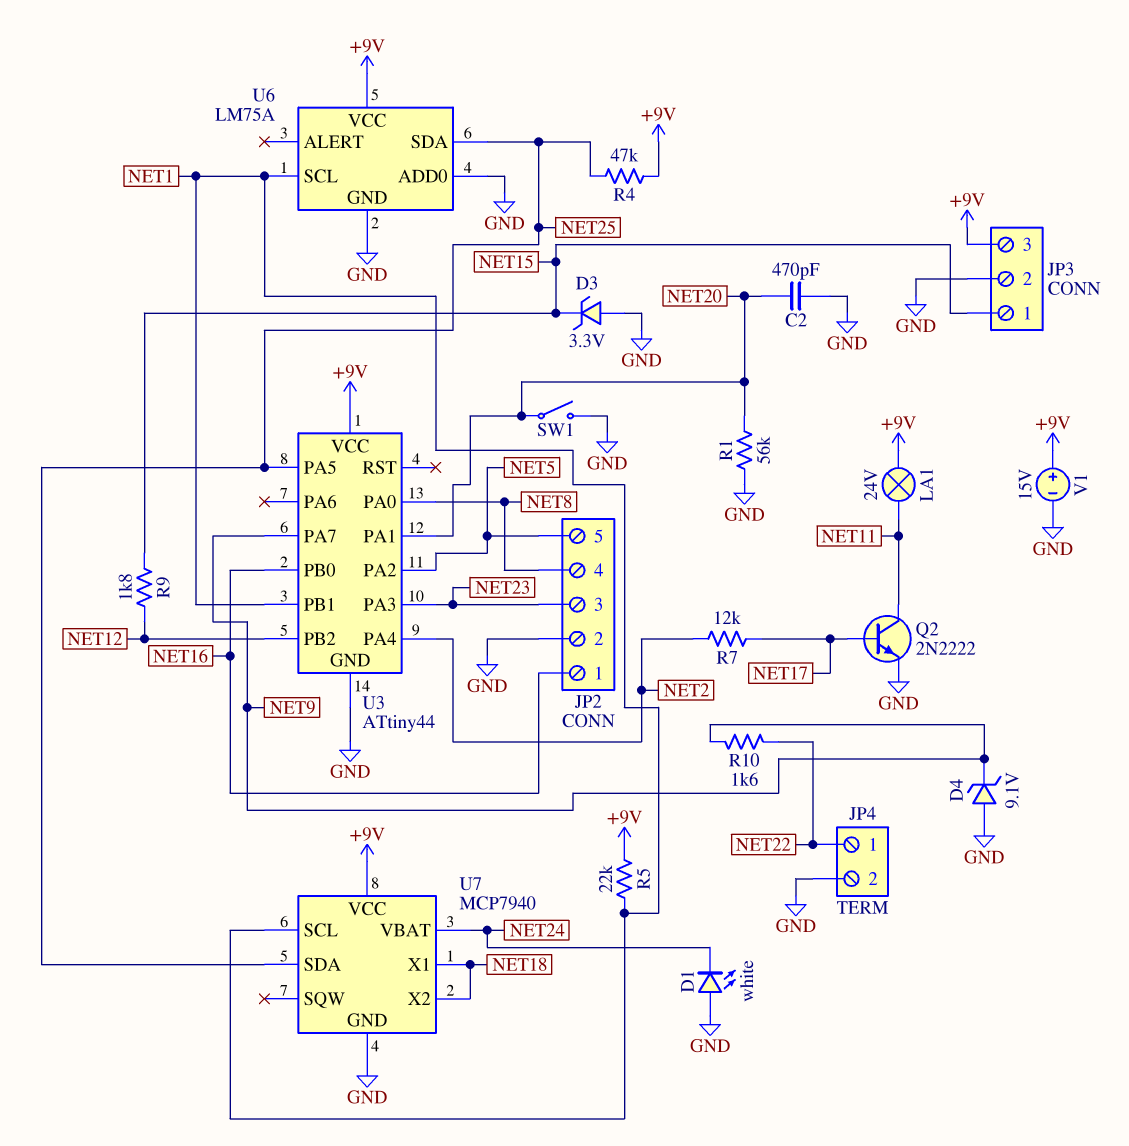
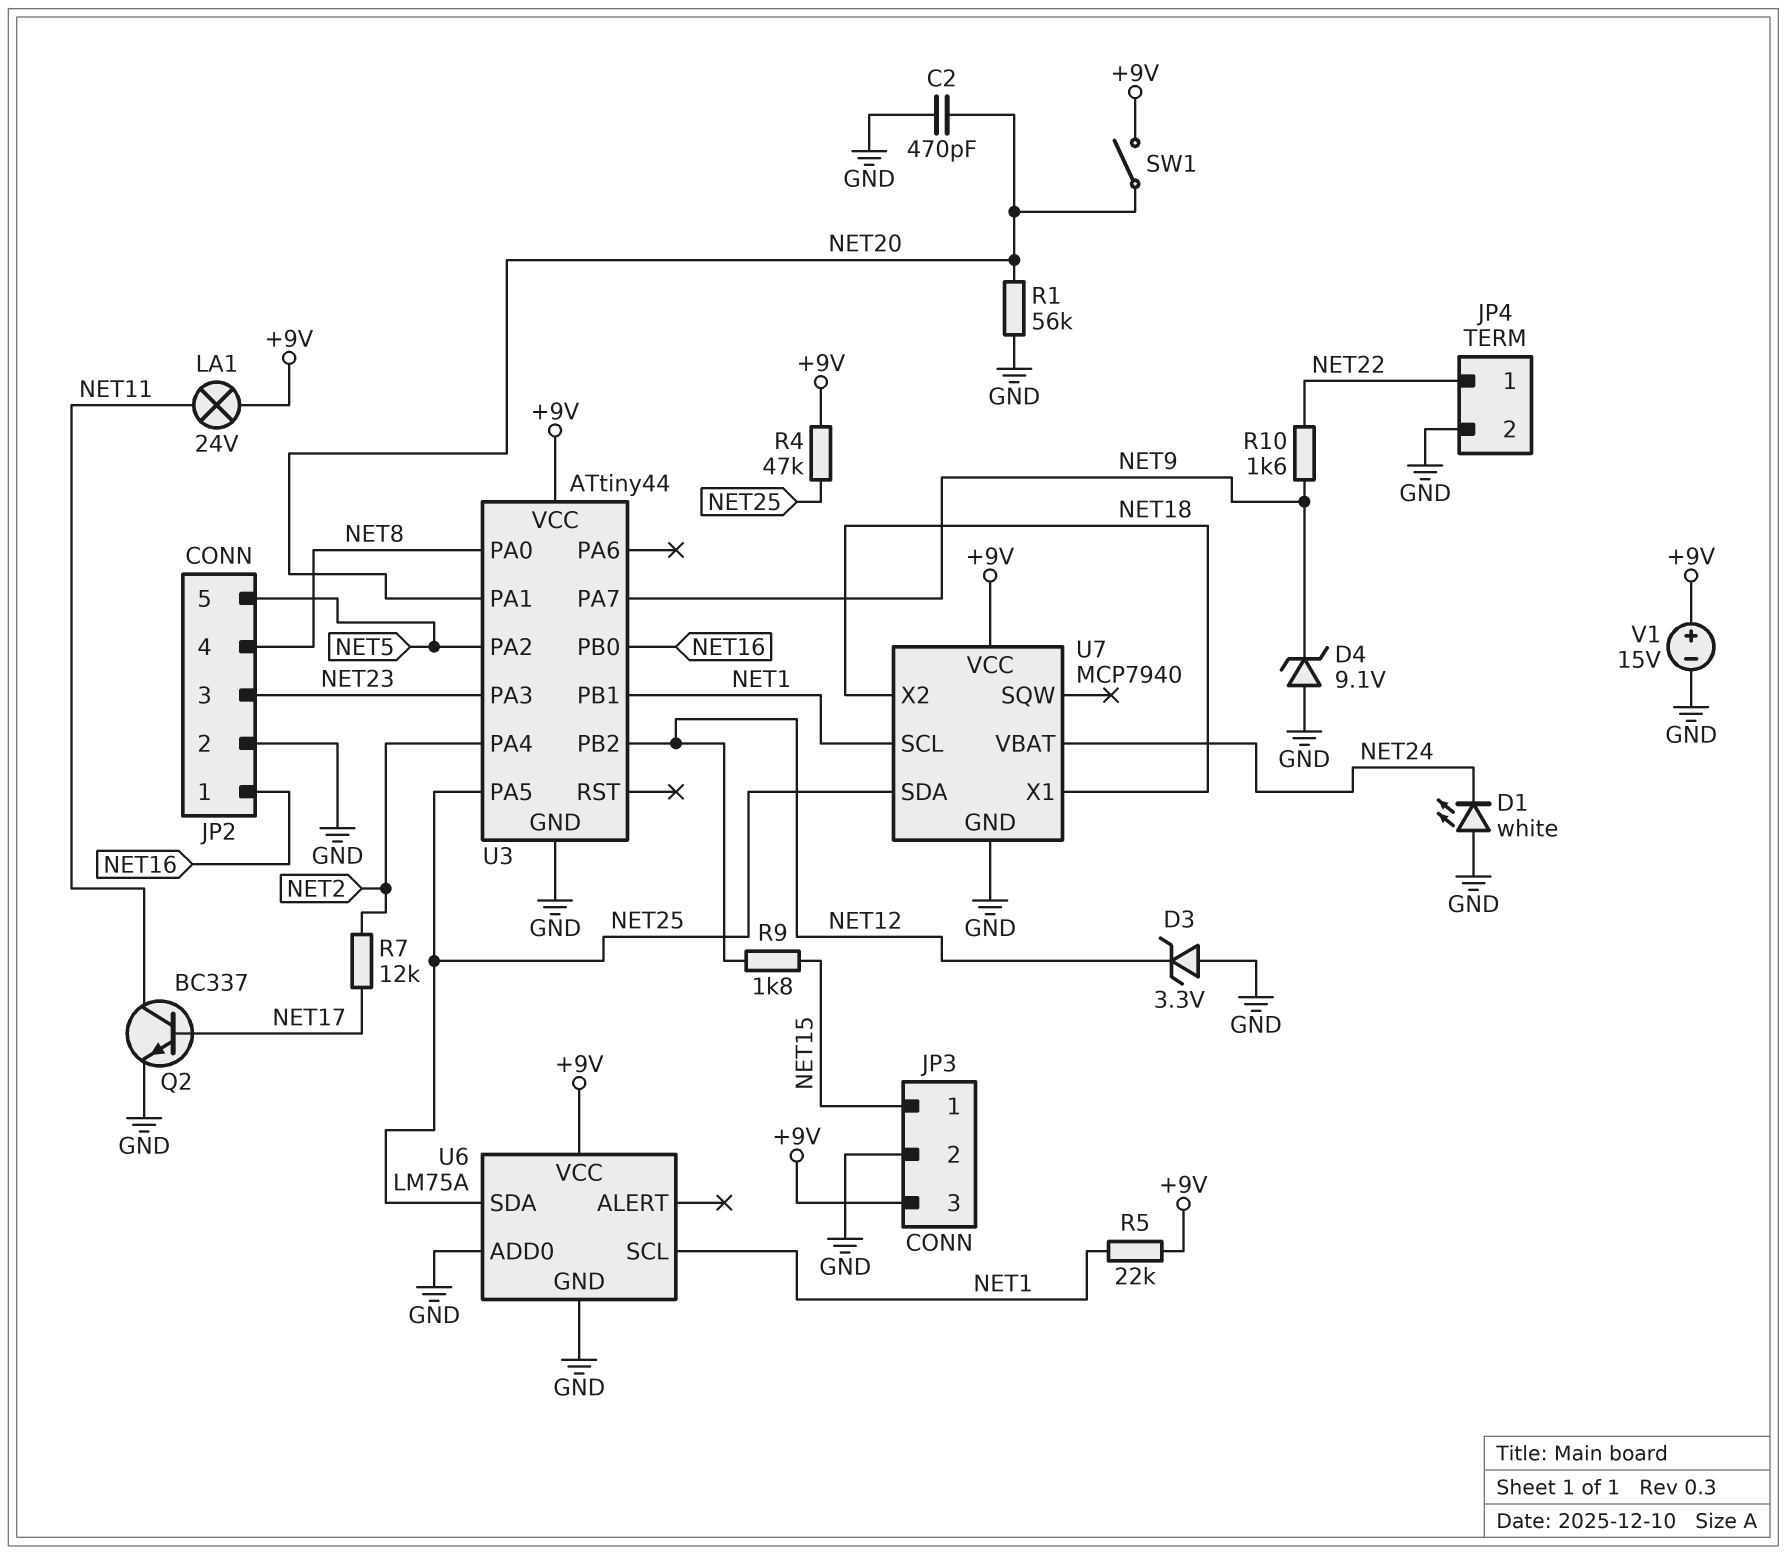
D3: zener 3.3V (A GND, K NET15) -> zener 3.3V (A GND, K NET12)
Q2: NPN 2N2222 (B NET17, C NET11, E GND) -> NPN BC337 (B NET17, C NET11, E GND)
SW1: switch (GND, NET20) -> switch (+9V, NET20)

